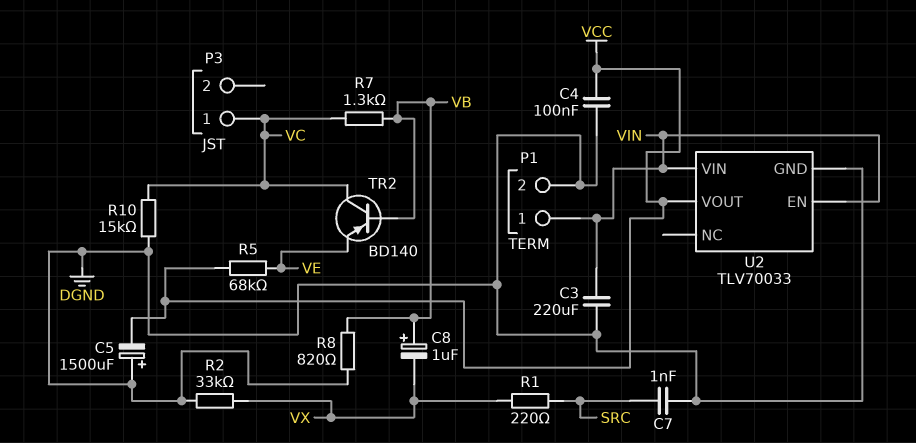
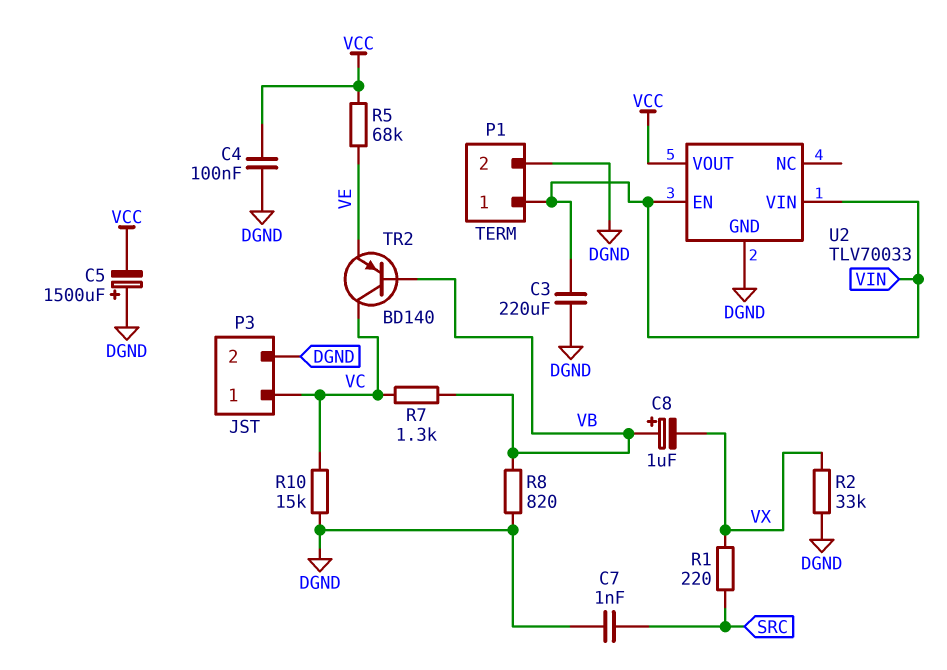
P3 pin 2: none -> DGND

